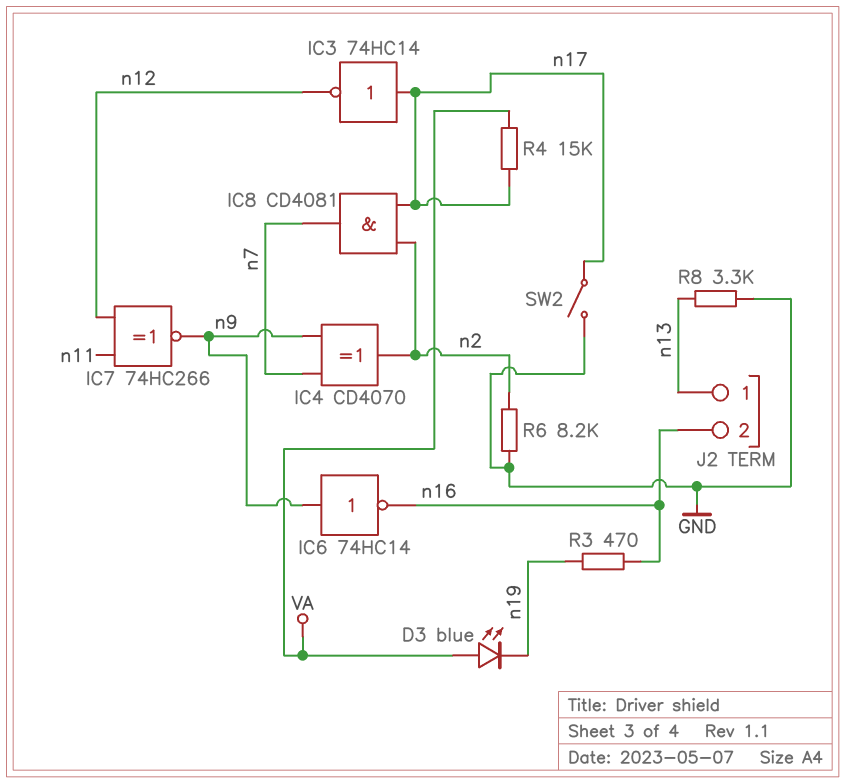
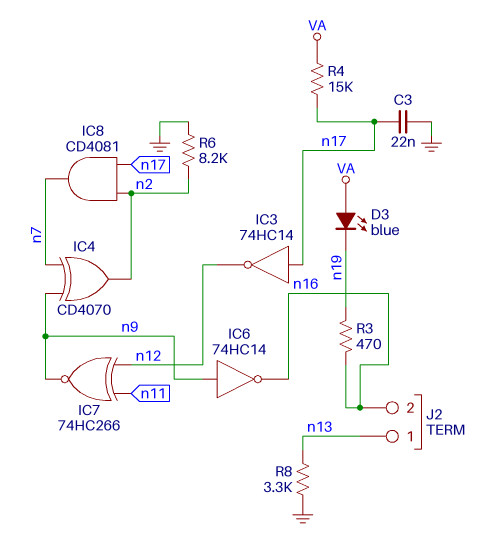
C3: none -> 22nF (GND, n17)
SW2: switch (GND, n17) -> none

